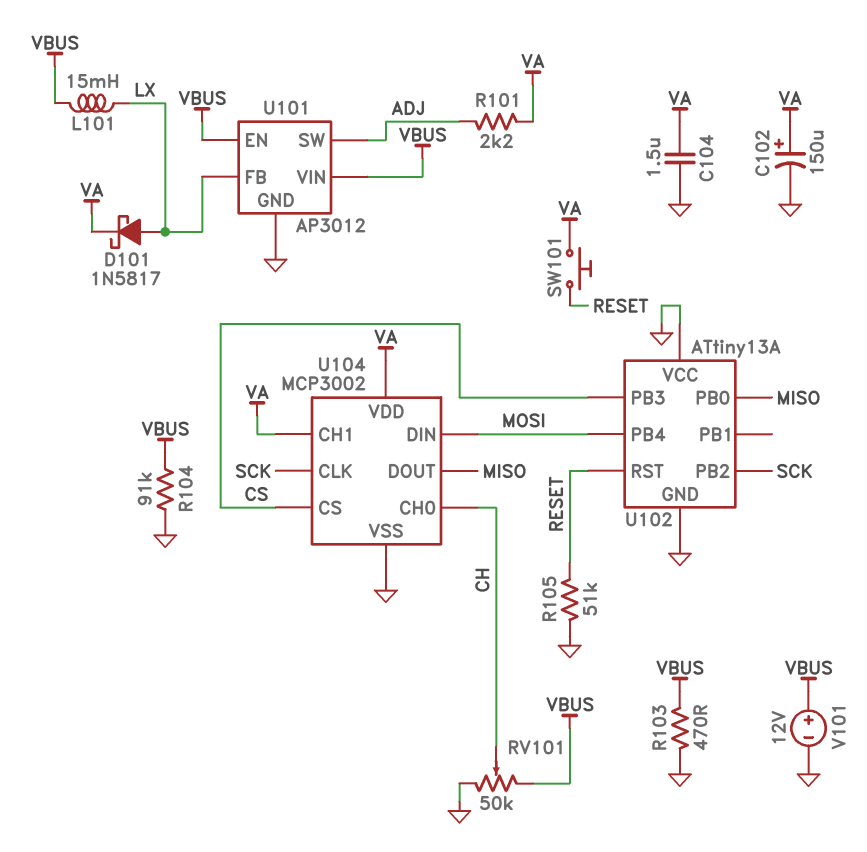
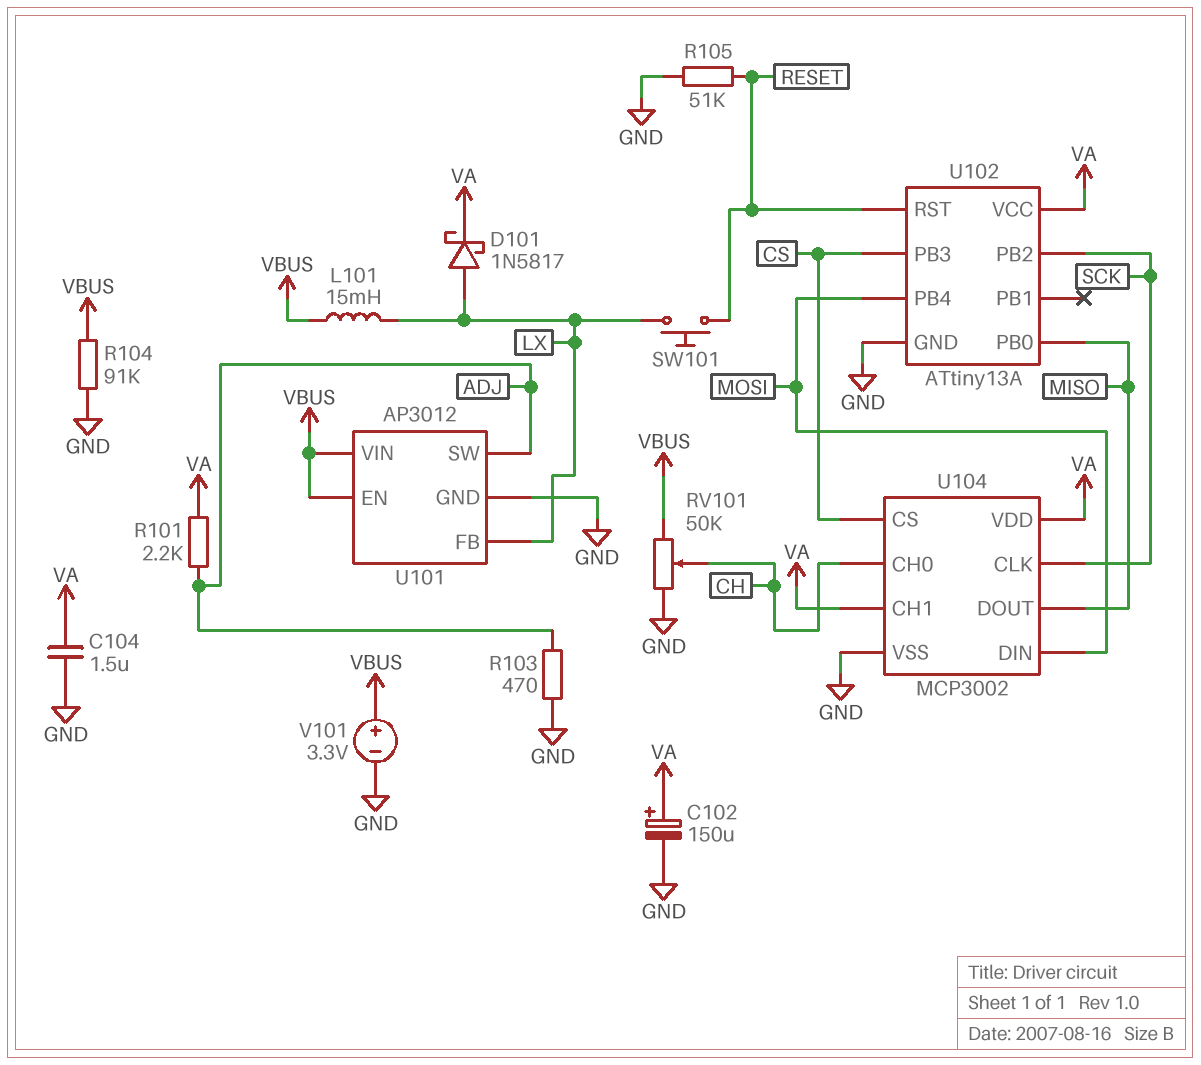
R103: 470 (GND, VBUS) -> 470 (ADJ, GND)
SW101: button (RESET, VA) -> button (LX, RESET)
U102 pin VCC: GND -> VA
V101: 12V (plus VBUS, minus GND) -> 3.3V (plus VBUS, minus GND)

